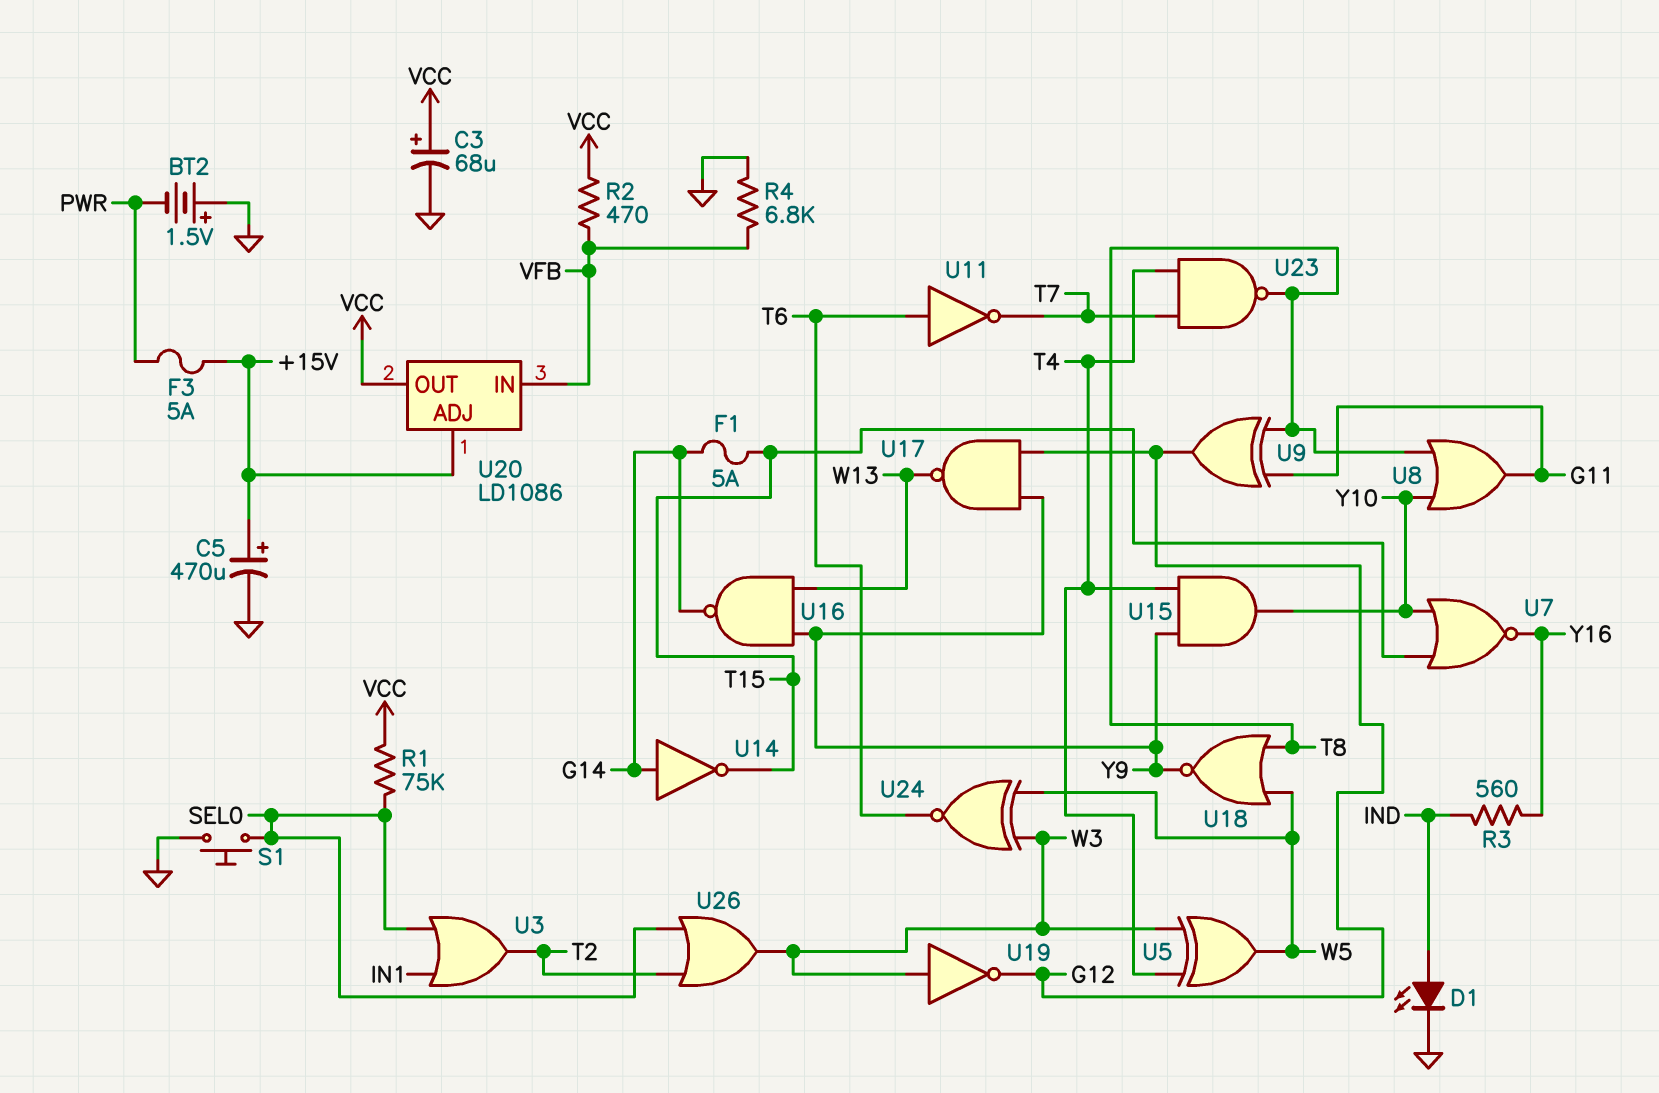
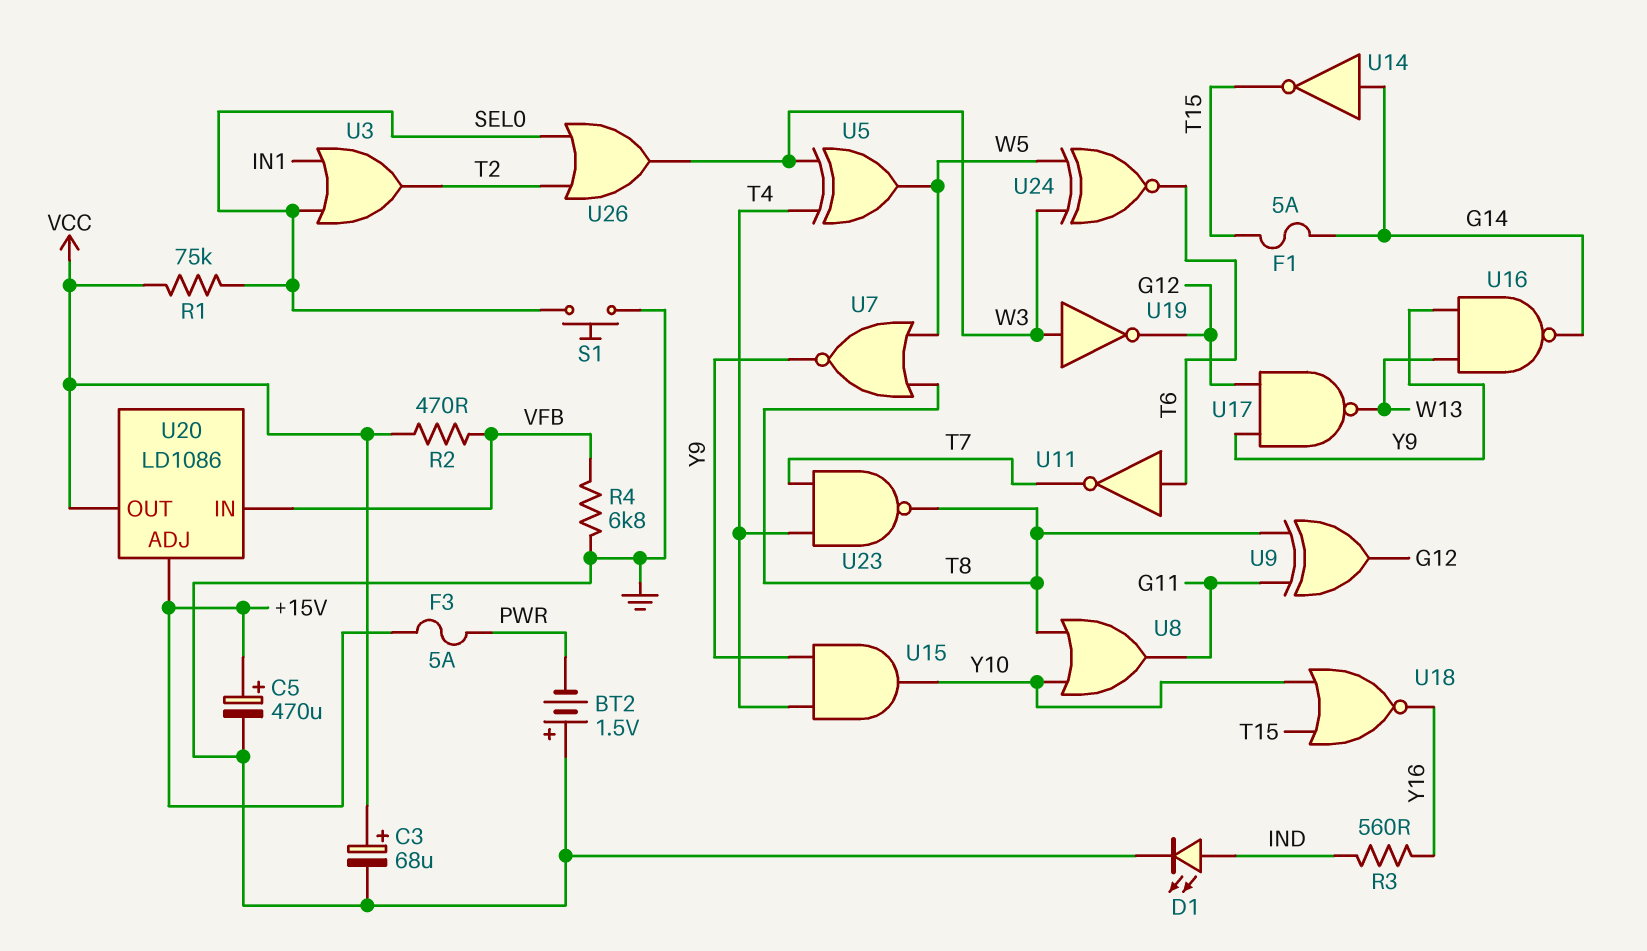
U7: NOR (in T15, in Y10, out Y16) -> NOR (in T8, in W5, out Y9)
U18: NOR (in T8, in W5, out Y9) -> NOR (in T15, in Y10, out Y16)

